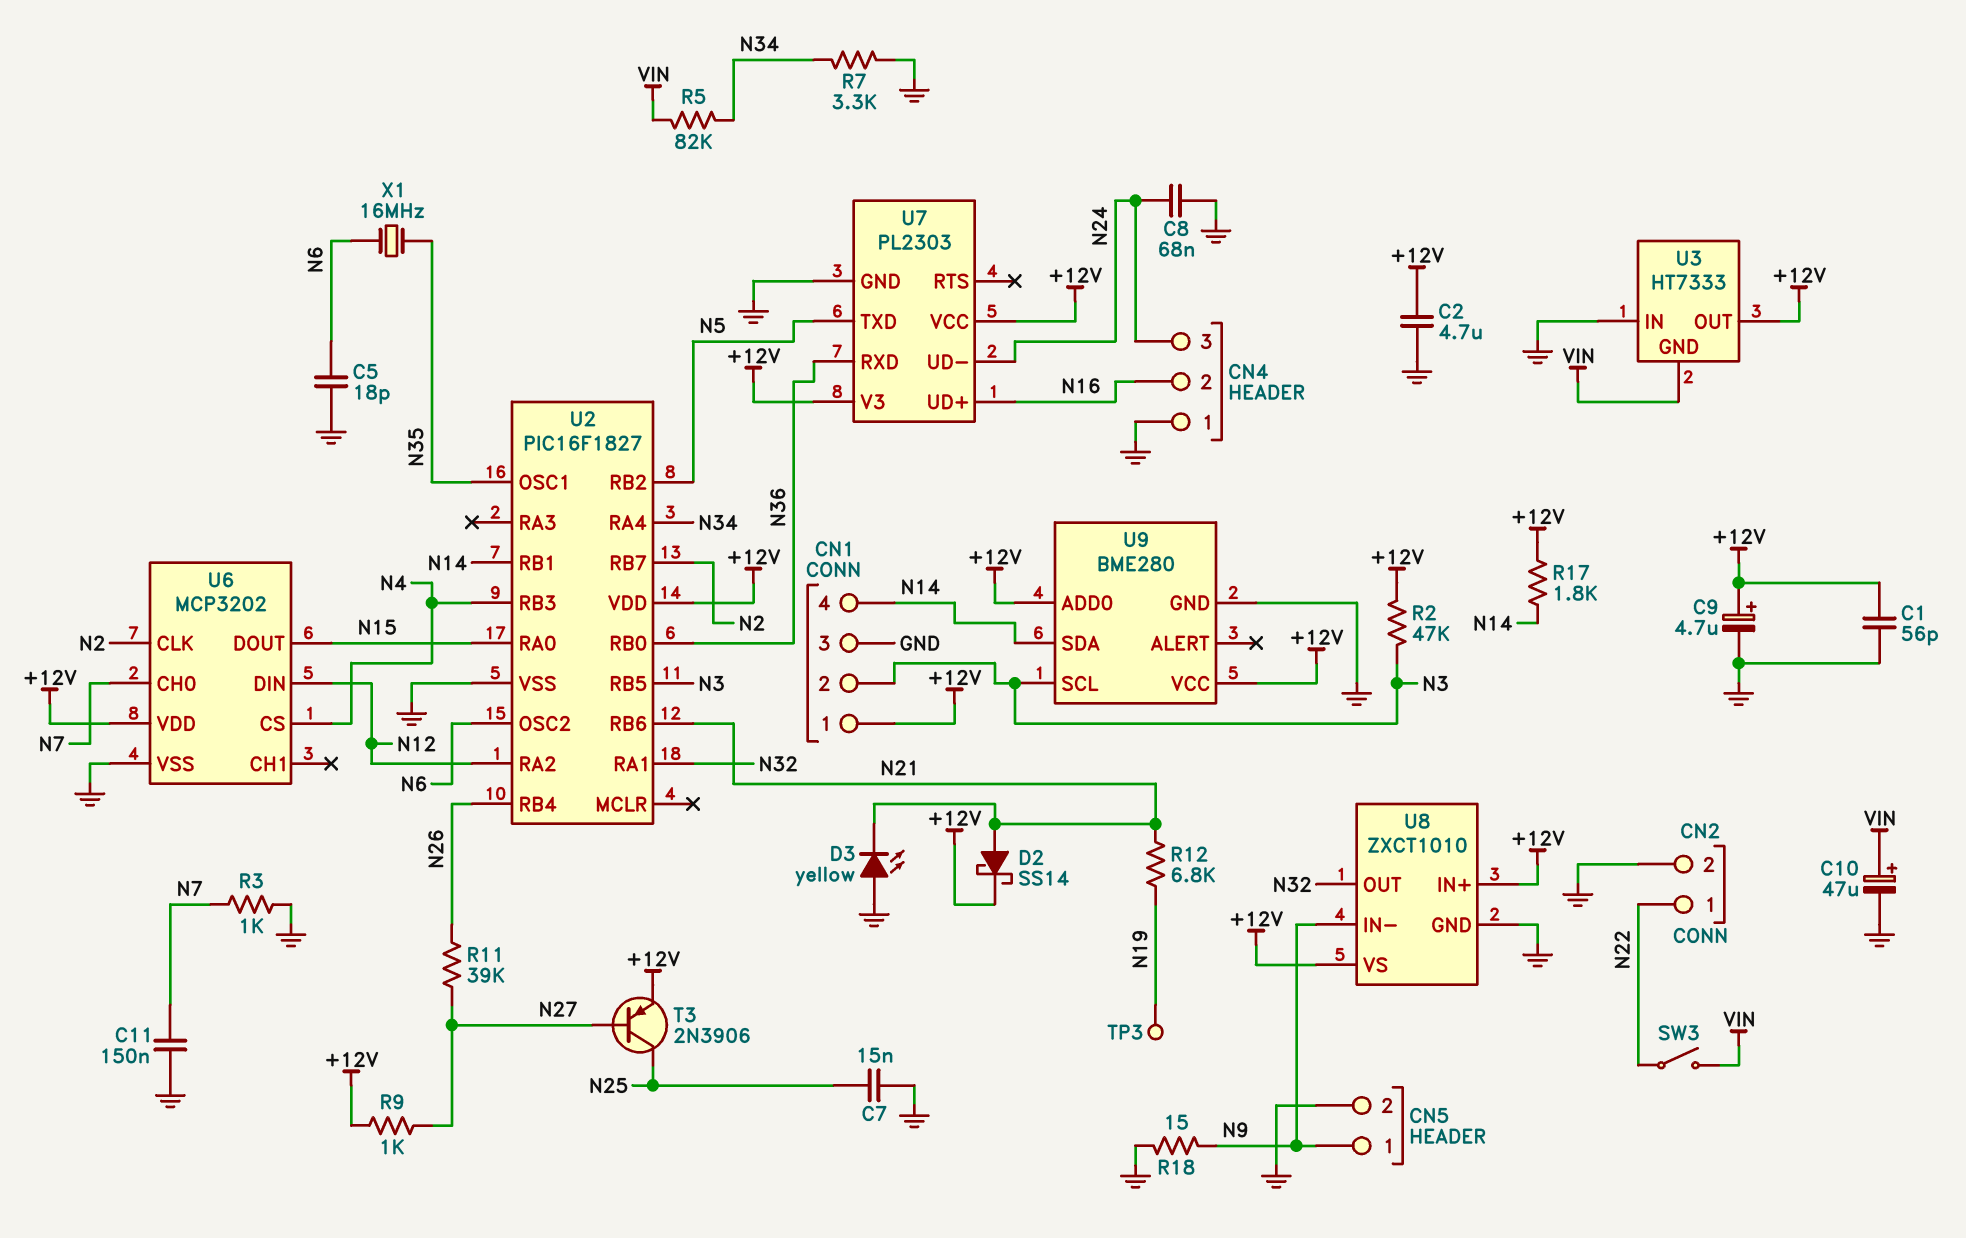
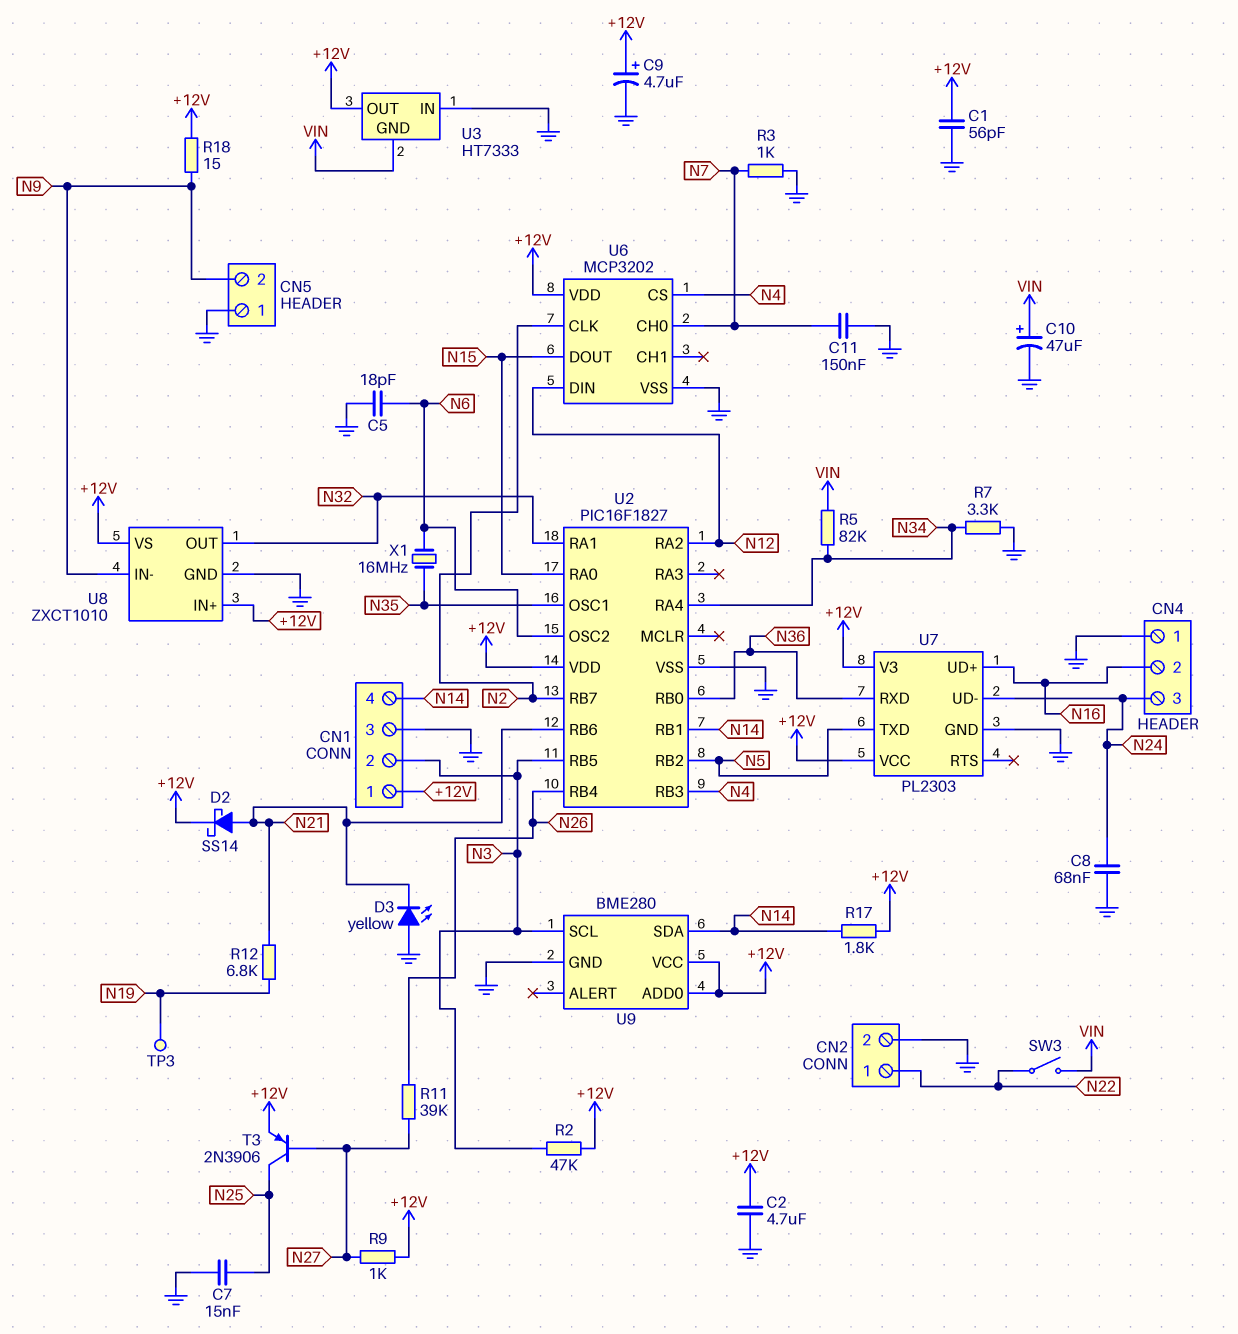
CN5 pin 1: N9 -> GND
CN5 pin 2: GND -> N9
R18: 15 (GND, N9) -> 15 (+12V, N9)

